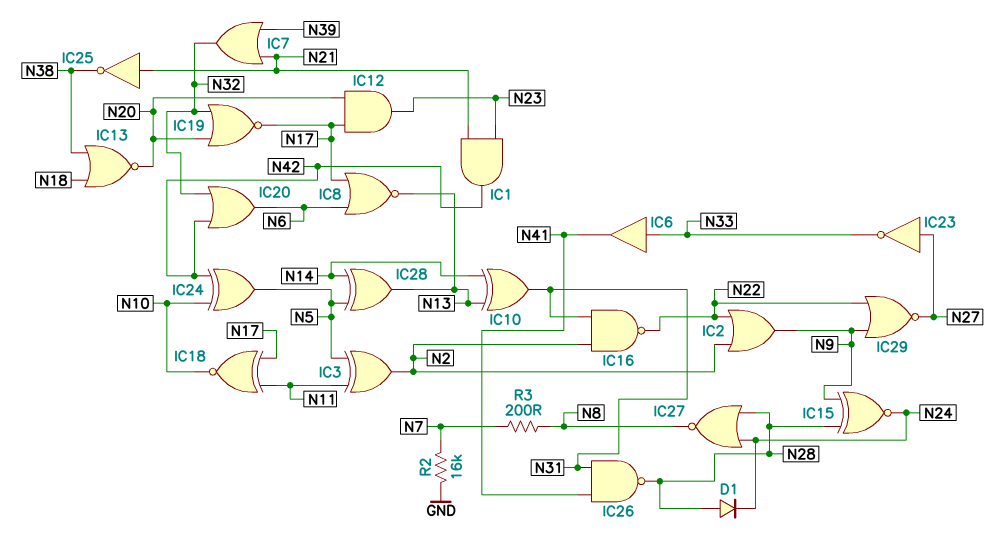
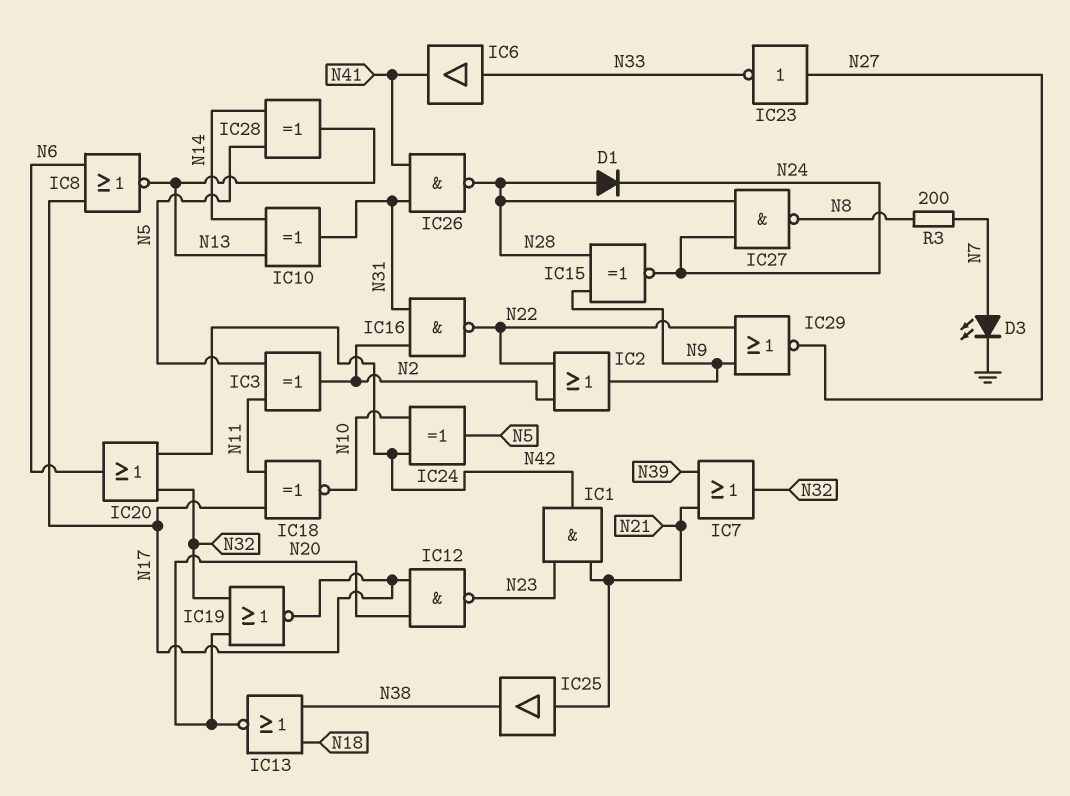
D3: none -> LED (A N7, K GND)
IC12: AND (in N17, in N20, out N23) -> NAND (in N17, in N20, out N23)
IC25: NOT (in N21, out N38) -> buffer (in N21, out N38)
IC27: NOR (in N24, in N28, out N8) -> NAND (in N24, in N28, out N8)
R2: 16k (GND, N7) -> none

